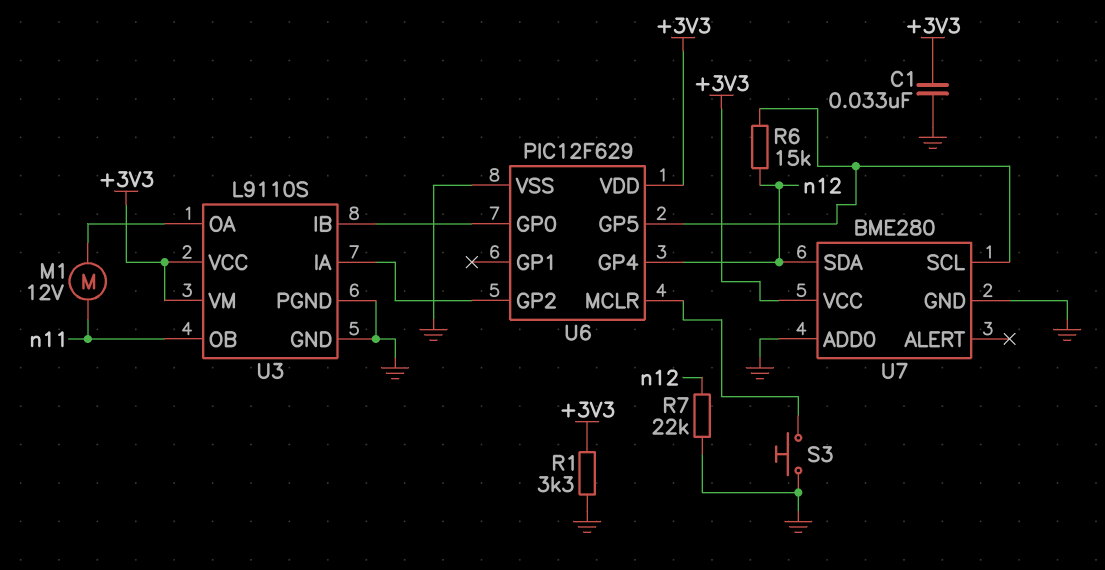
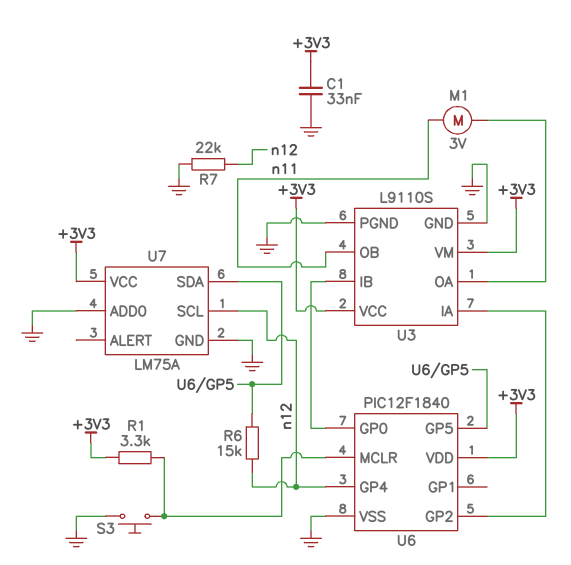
M1: motor 12V (U3/OA, n11) -> motor 3V (U3/OA, n11)
R1: 3.3k (+3V3, GND) -> 3.3k (+3V3, U6/MCLR)
U6: PIC12F629 -> PIC12F1840
U7: BME280 -> LM75A
U7 pin SCL: U6/GP5 -> n12
U7 pin SDA: n12 -> U6/GP5

